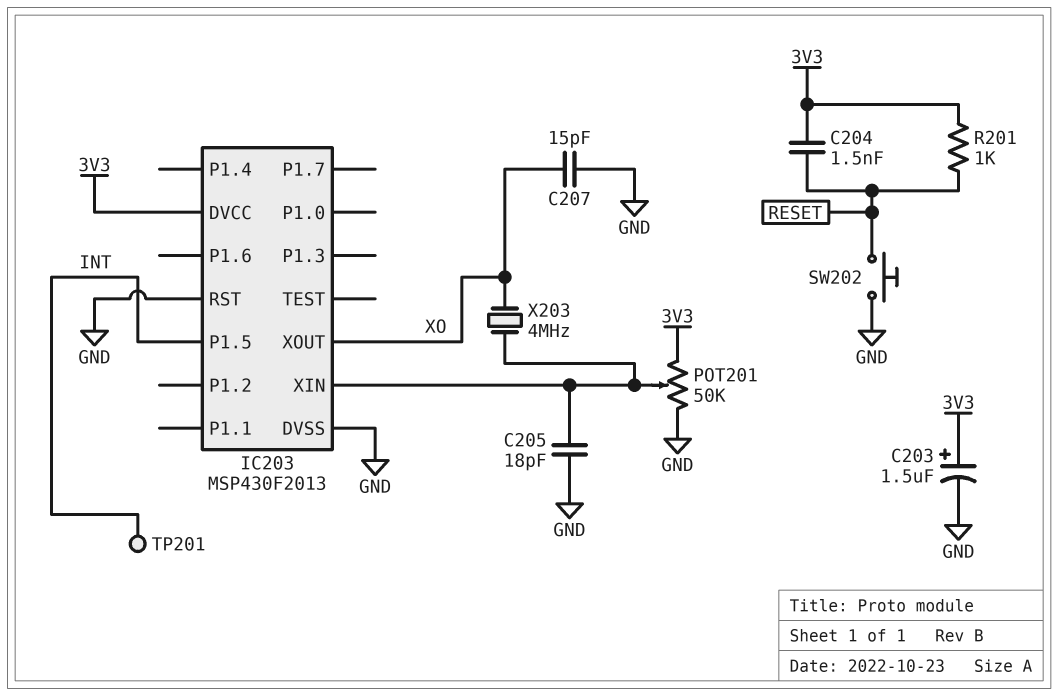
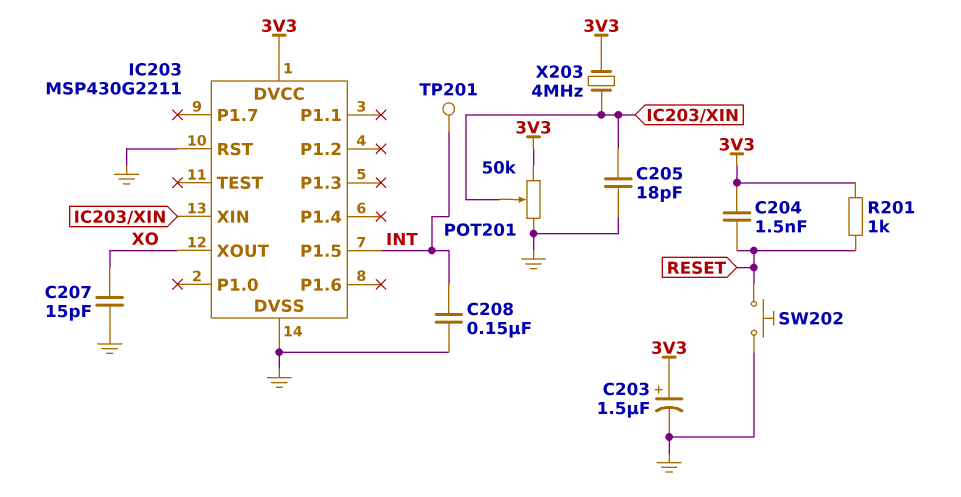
C208: none -> 150nF (GND, INT)
IC203: MSP430F2013 -> MSP430G2211
X203: 4MHz (IC203/XIN, XO) -> 4MHz (3V3, IC203/XIN)

